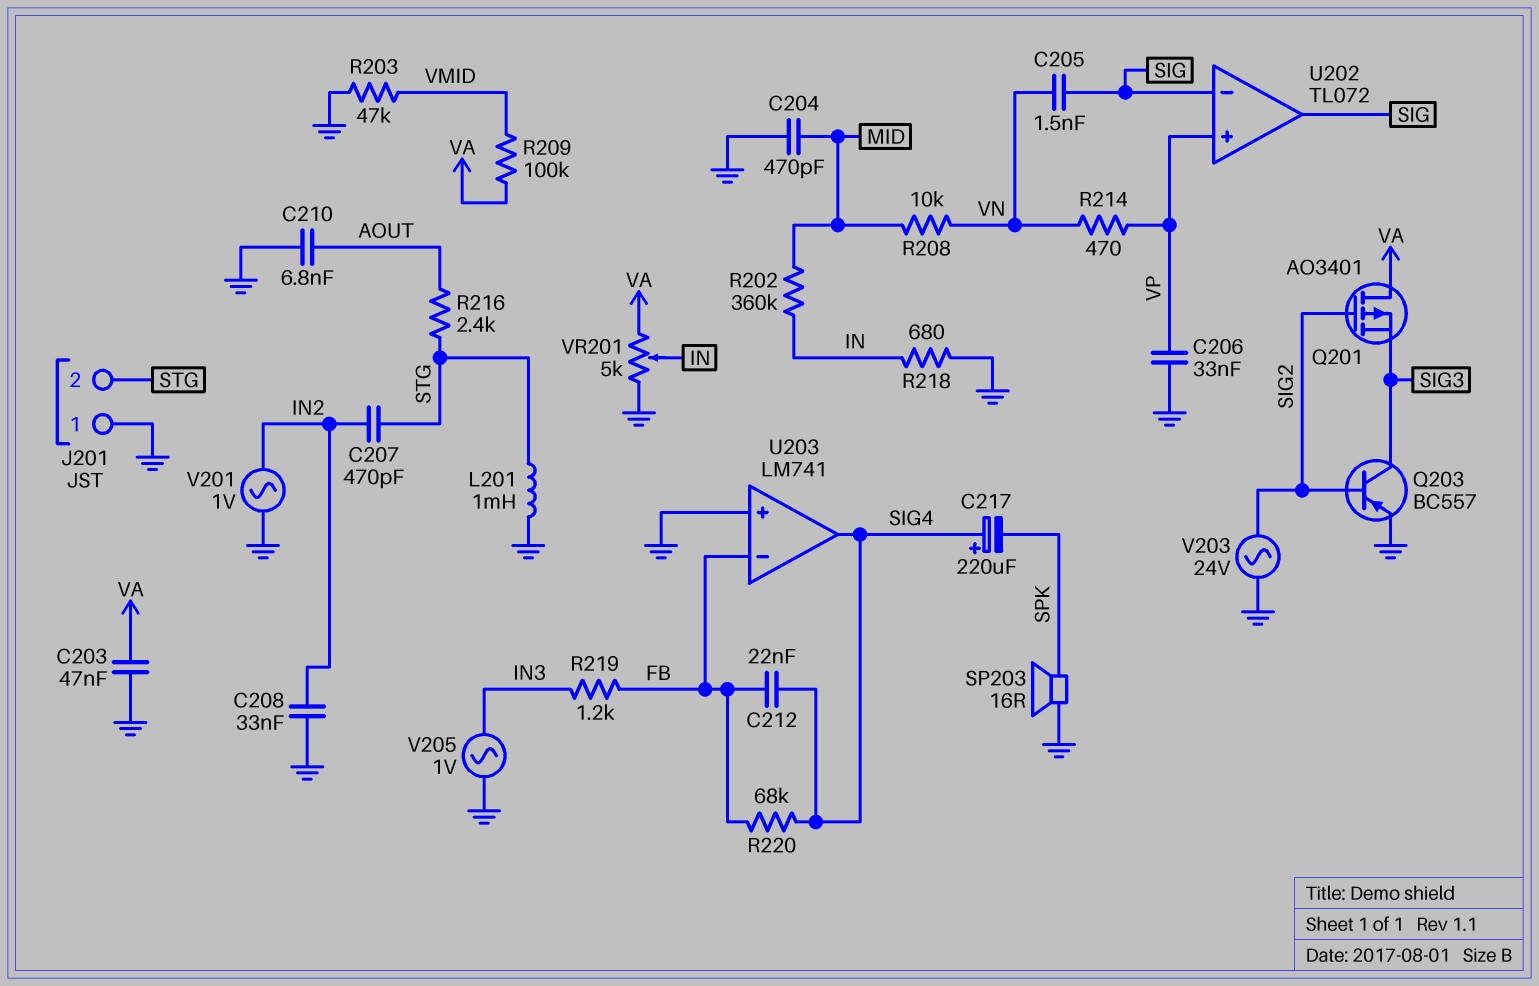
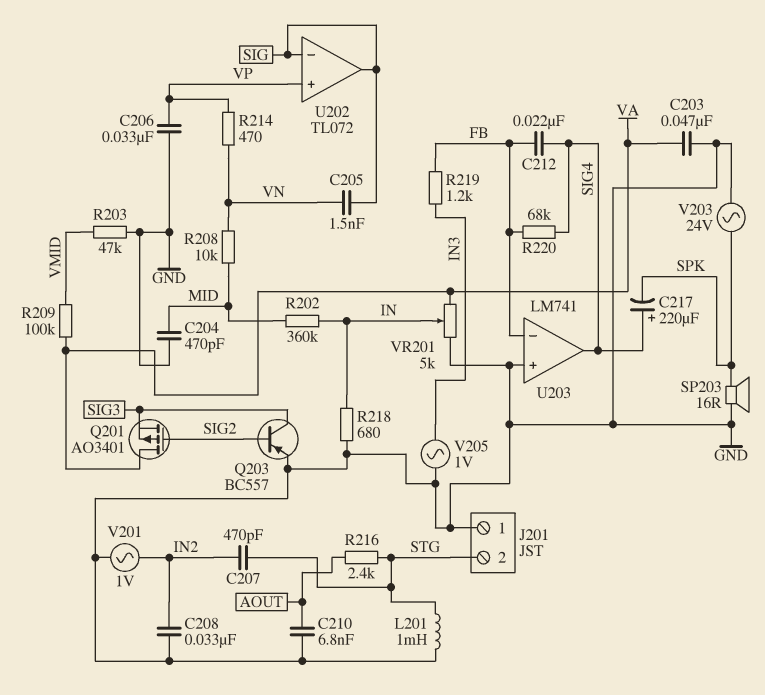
V203: AC 24V (GND, SIG2) -> AC 24V (GND, SPK)

